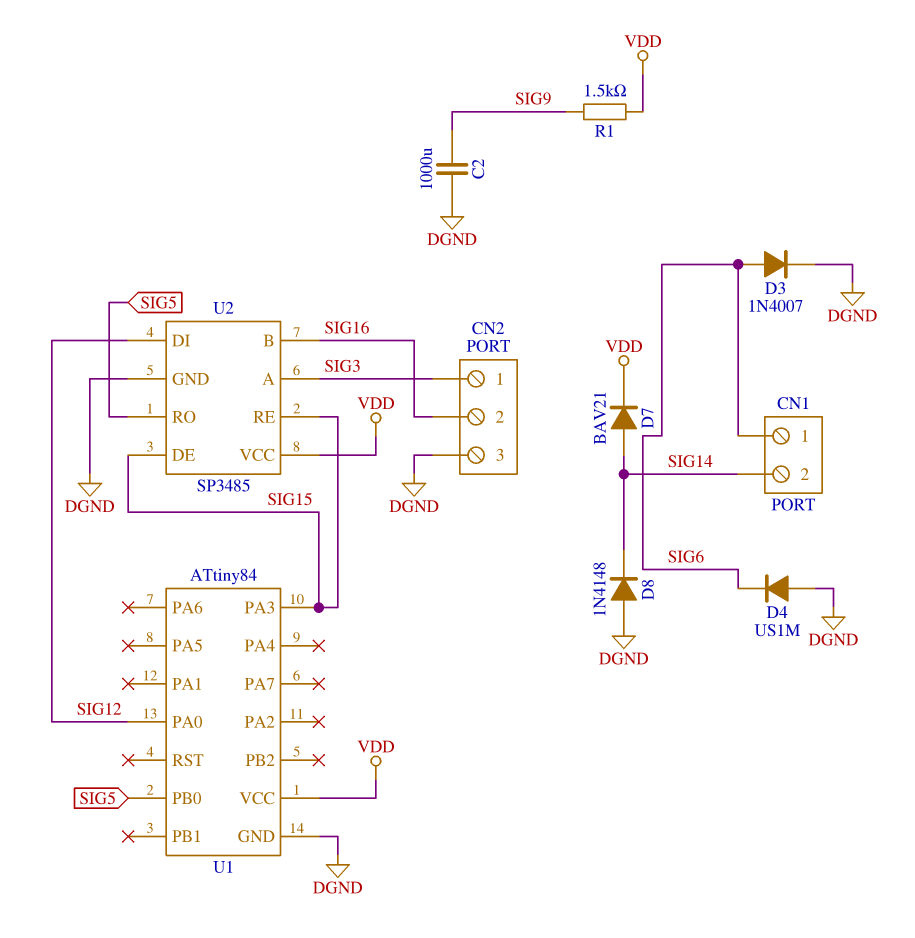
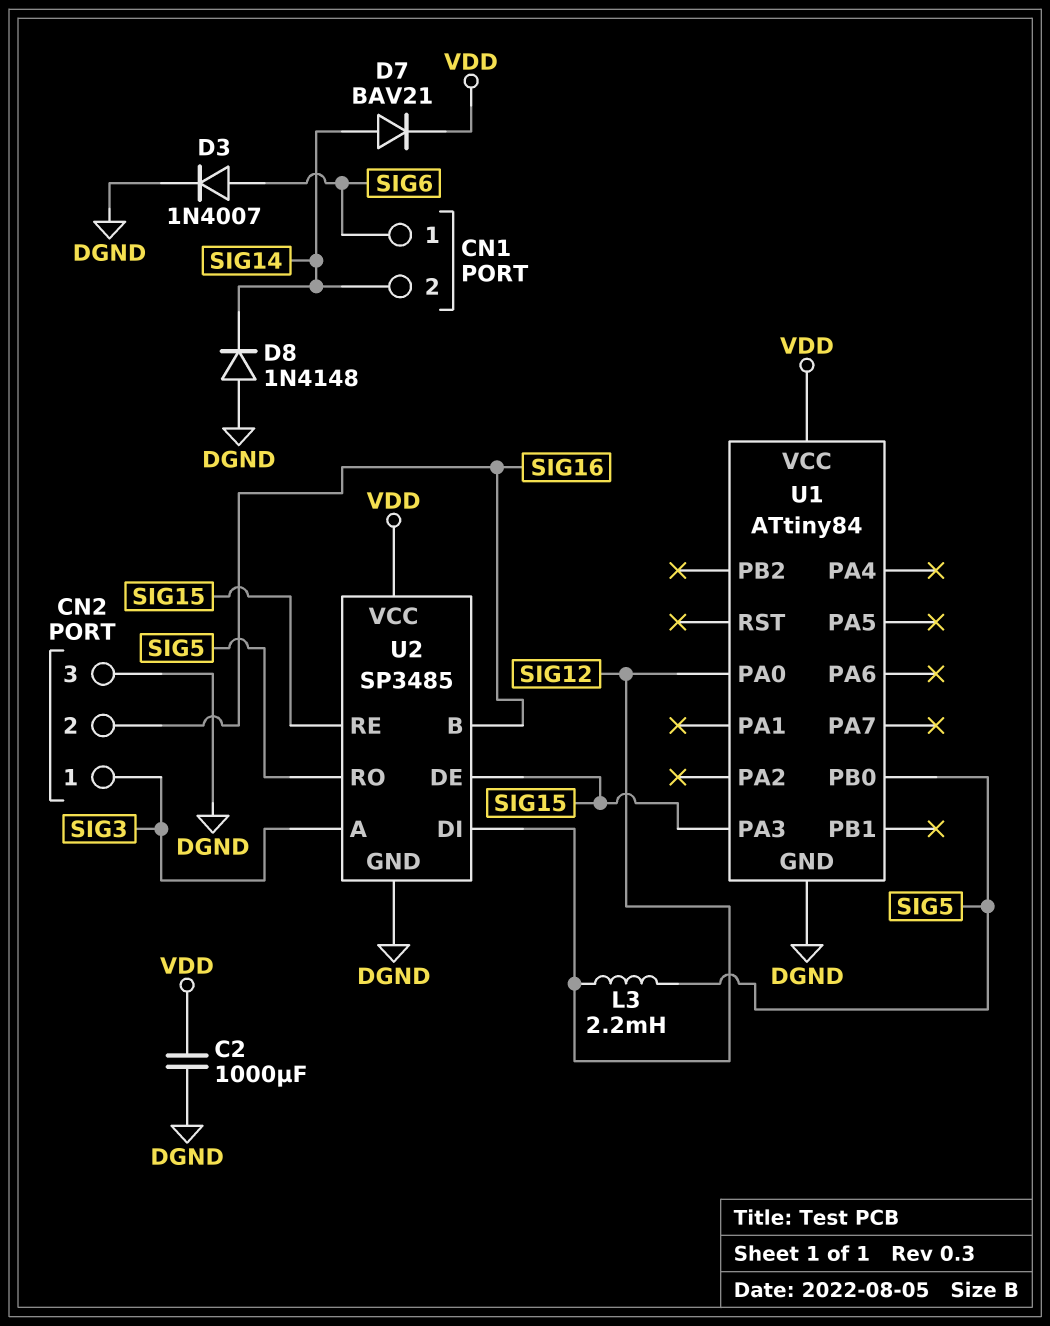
C2: 1000uF (DGND, SIG9) -> 1000uF (DGND, VDD)
D4: diode US1M (A DGND, K SIG6) -> none
L3: none -> 2.2mH (SIG5, SIG12)
R1: 1.5k (SIG9, VDD) -> none

